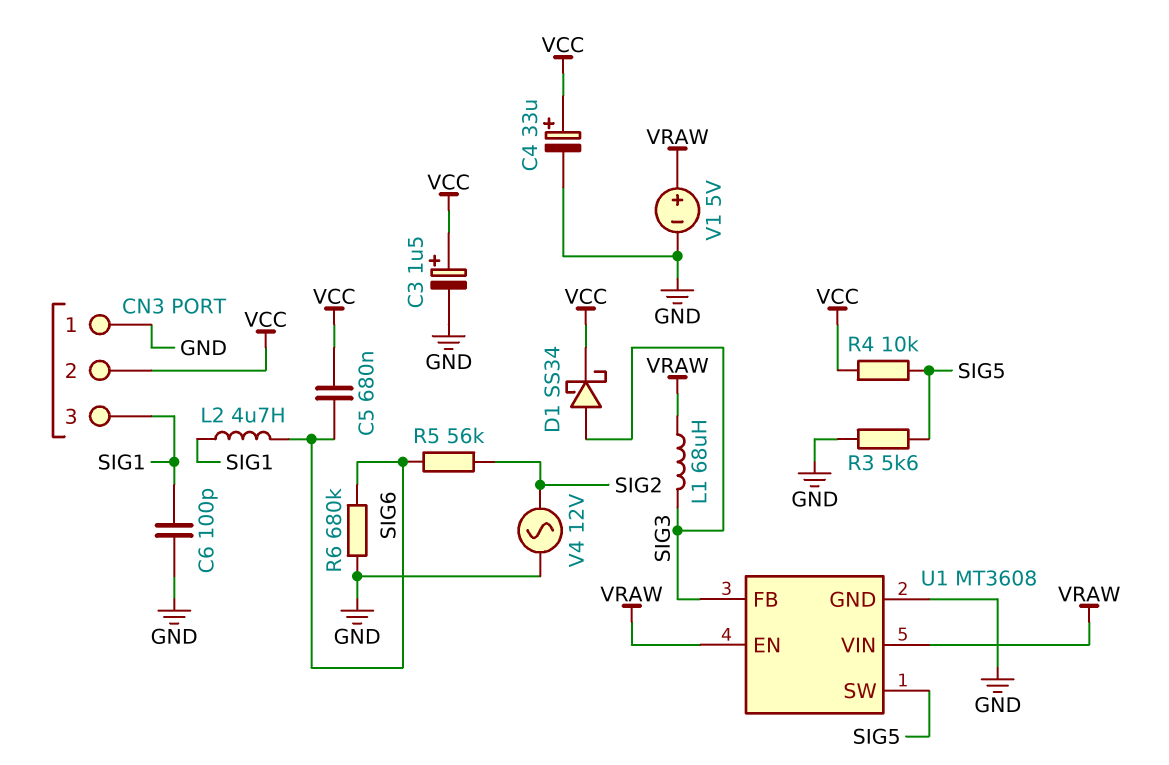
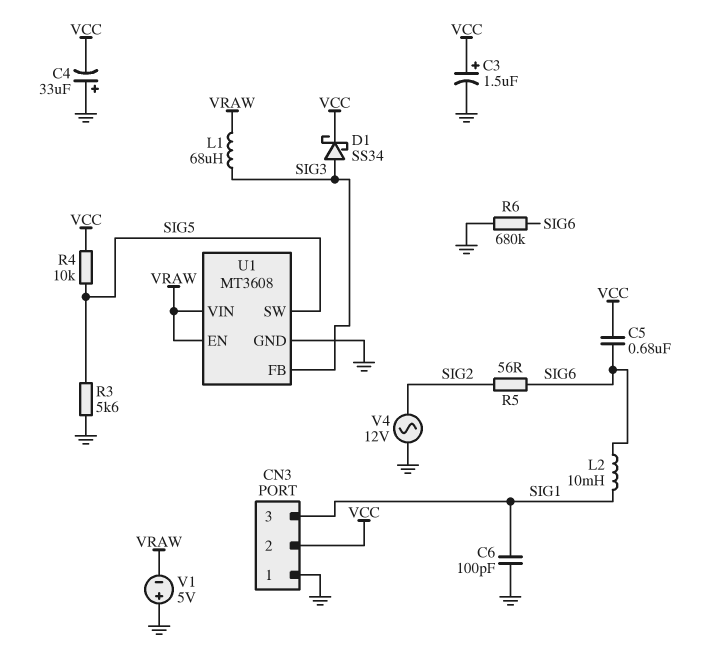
C4: 33uF (plus VCC, minus GND) -> 33uF (plus GND, minus VCC)
L2: 4.7uH (SIG1, SIG6) -> 10mH (SIG1, SIG6)
R5: 56k (SIG2, SIG6) -> 56 (SIG2, SIG6)
V1: 5V (plus VRAW, minus GND) -> 5V (plus GND, minus VRAW)

